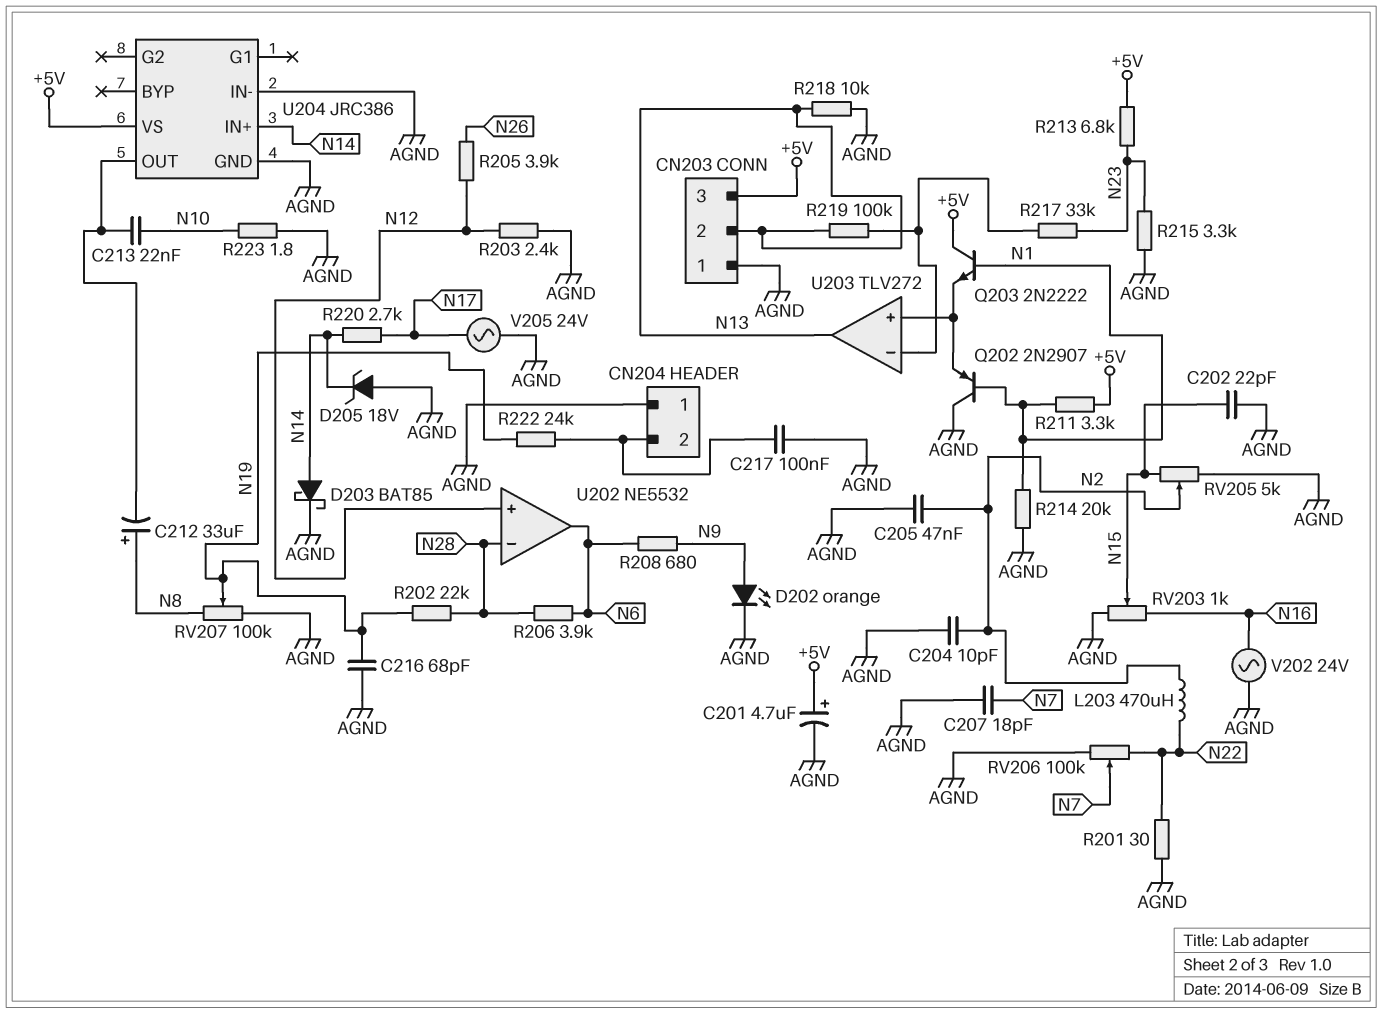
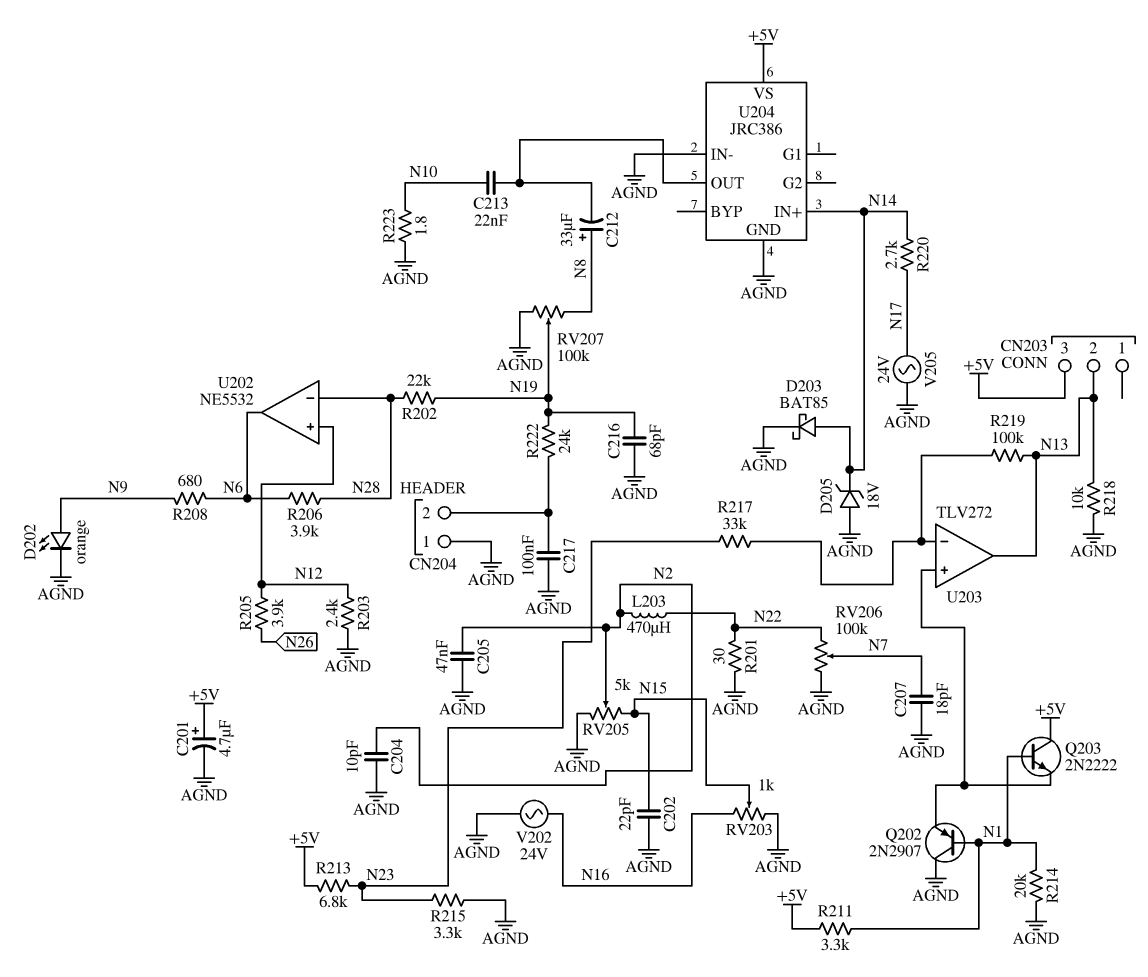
CN203 pin 1: AGND -> none

